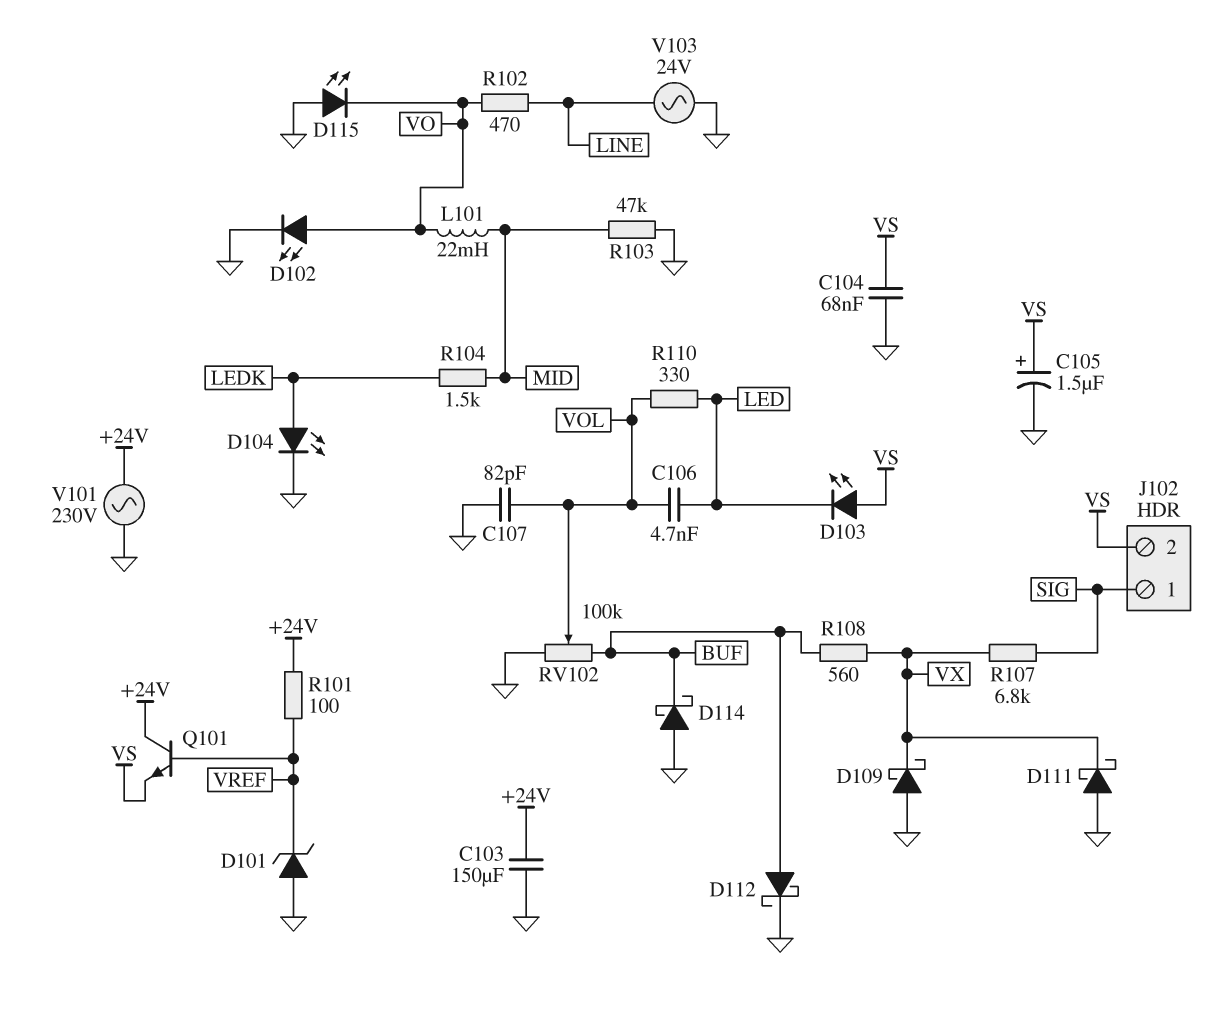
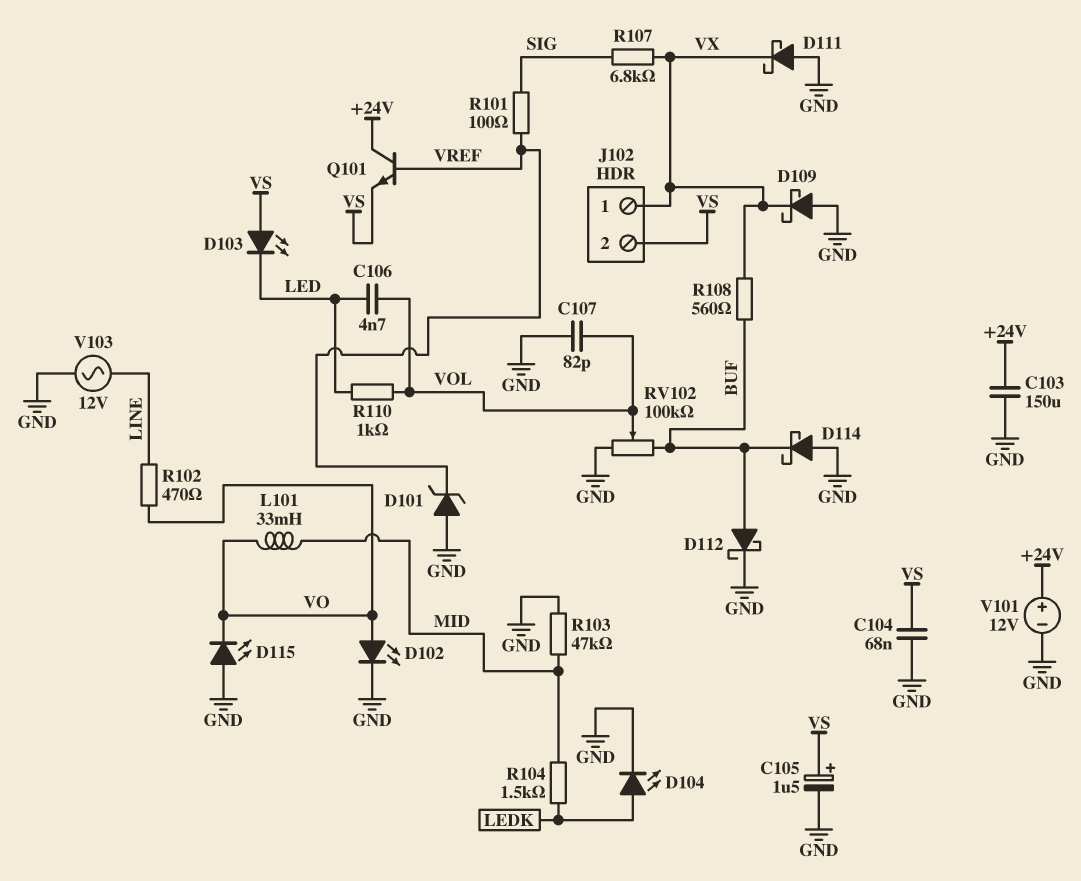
J102 pin 1: SIG -> VX
L101: 22mH (MID, VO) -> 33mH (MID, VO)
R101: 100 (+24V, VREF) -> 100 (SIG, VREF)
R110: 330 (LED, VOL) -> 1k (LED, VOL)
V101: AC 230V (+24V, GND) -> 12V (plus +24V, minus GND)
V103: AC 24V (GND, LINE) -> AC 12V (GND, LINE)

